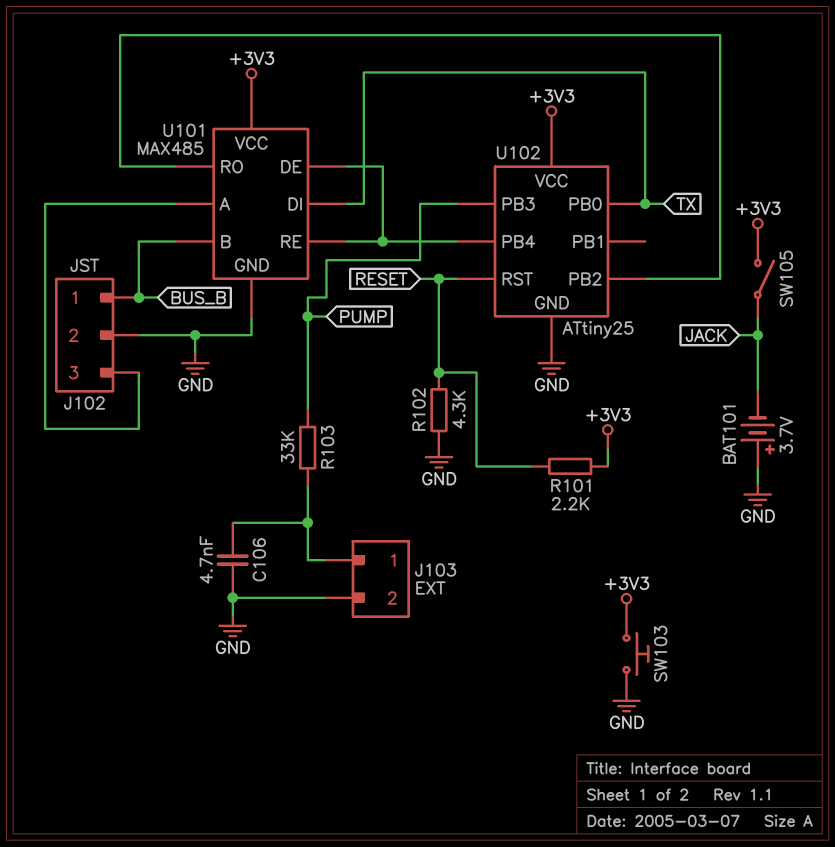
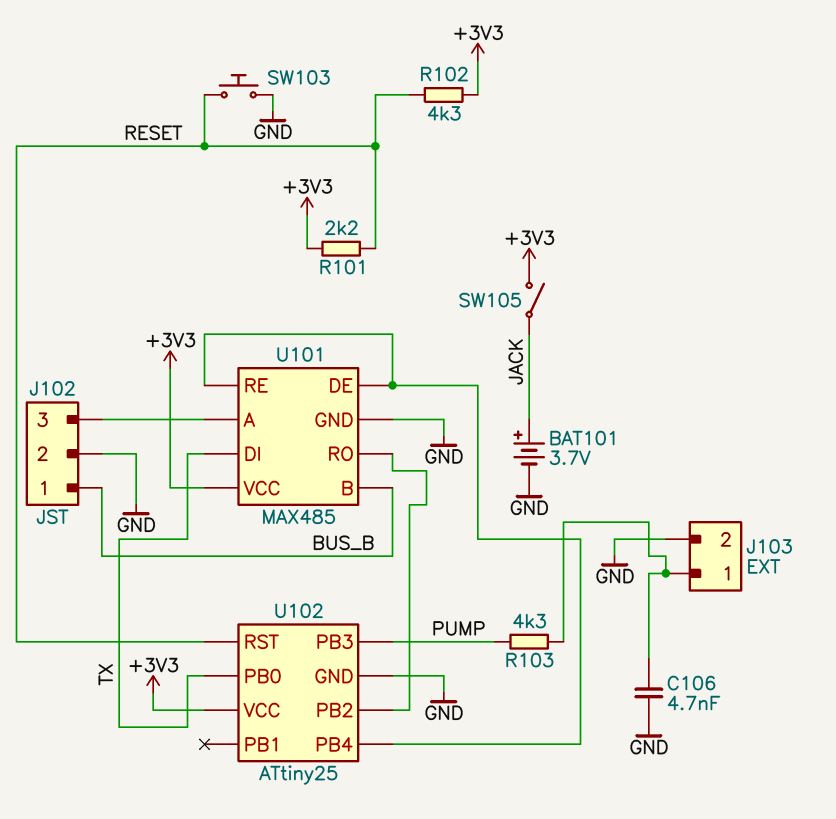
BAT101: 3.7V (plus GND, minus JACK) -> 3.7V (plus JACK, minus GND)
R102: 4.3k (GND, RESET) -> 4.3k (+3V3, RESET)
R103: 33k (J103/1, PUMP) -> 4.3k (J103/1, PUMP)
SW103: button (+3V3, GND) -> button (GND, RESET)

